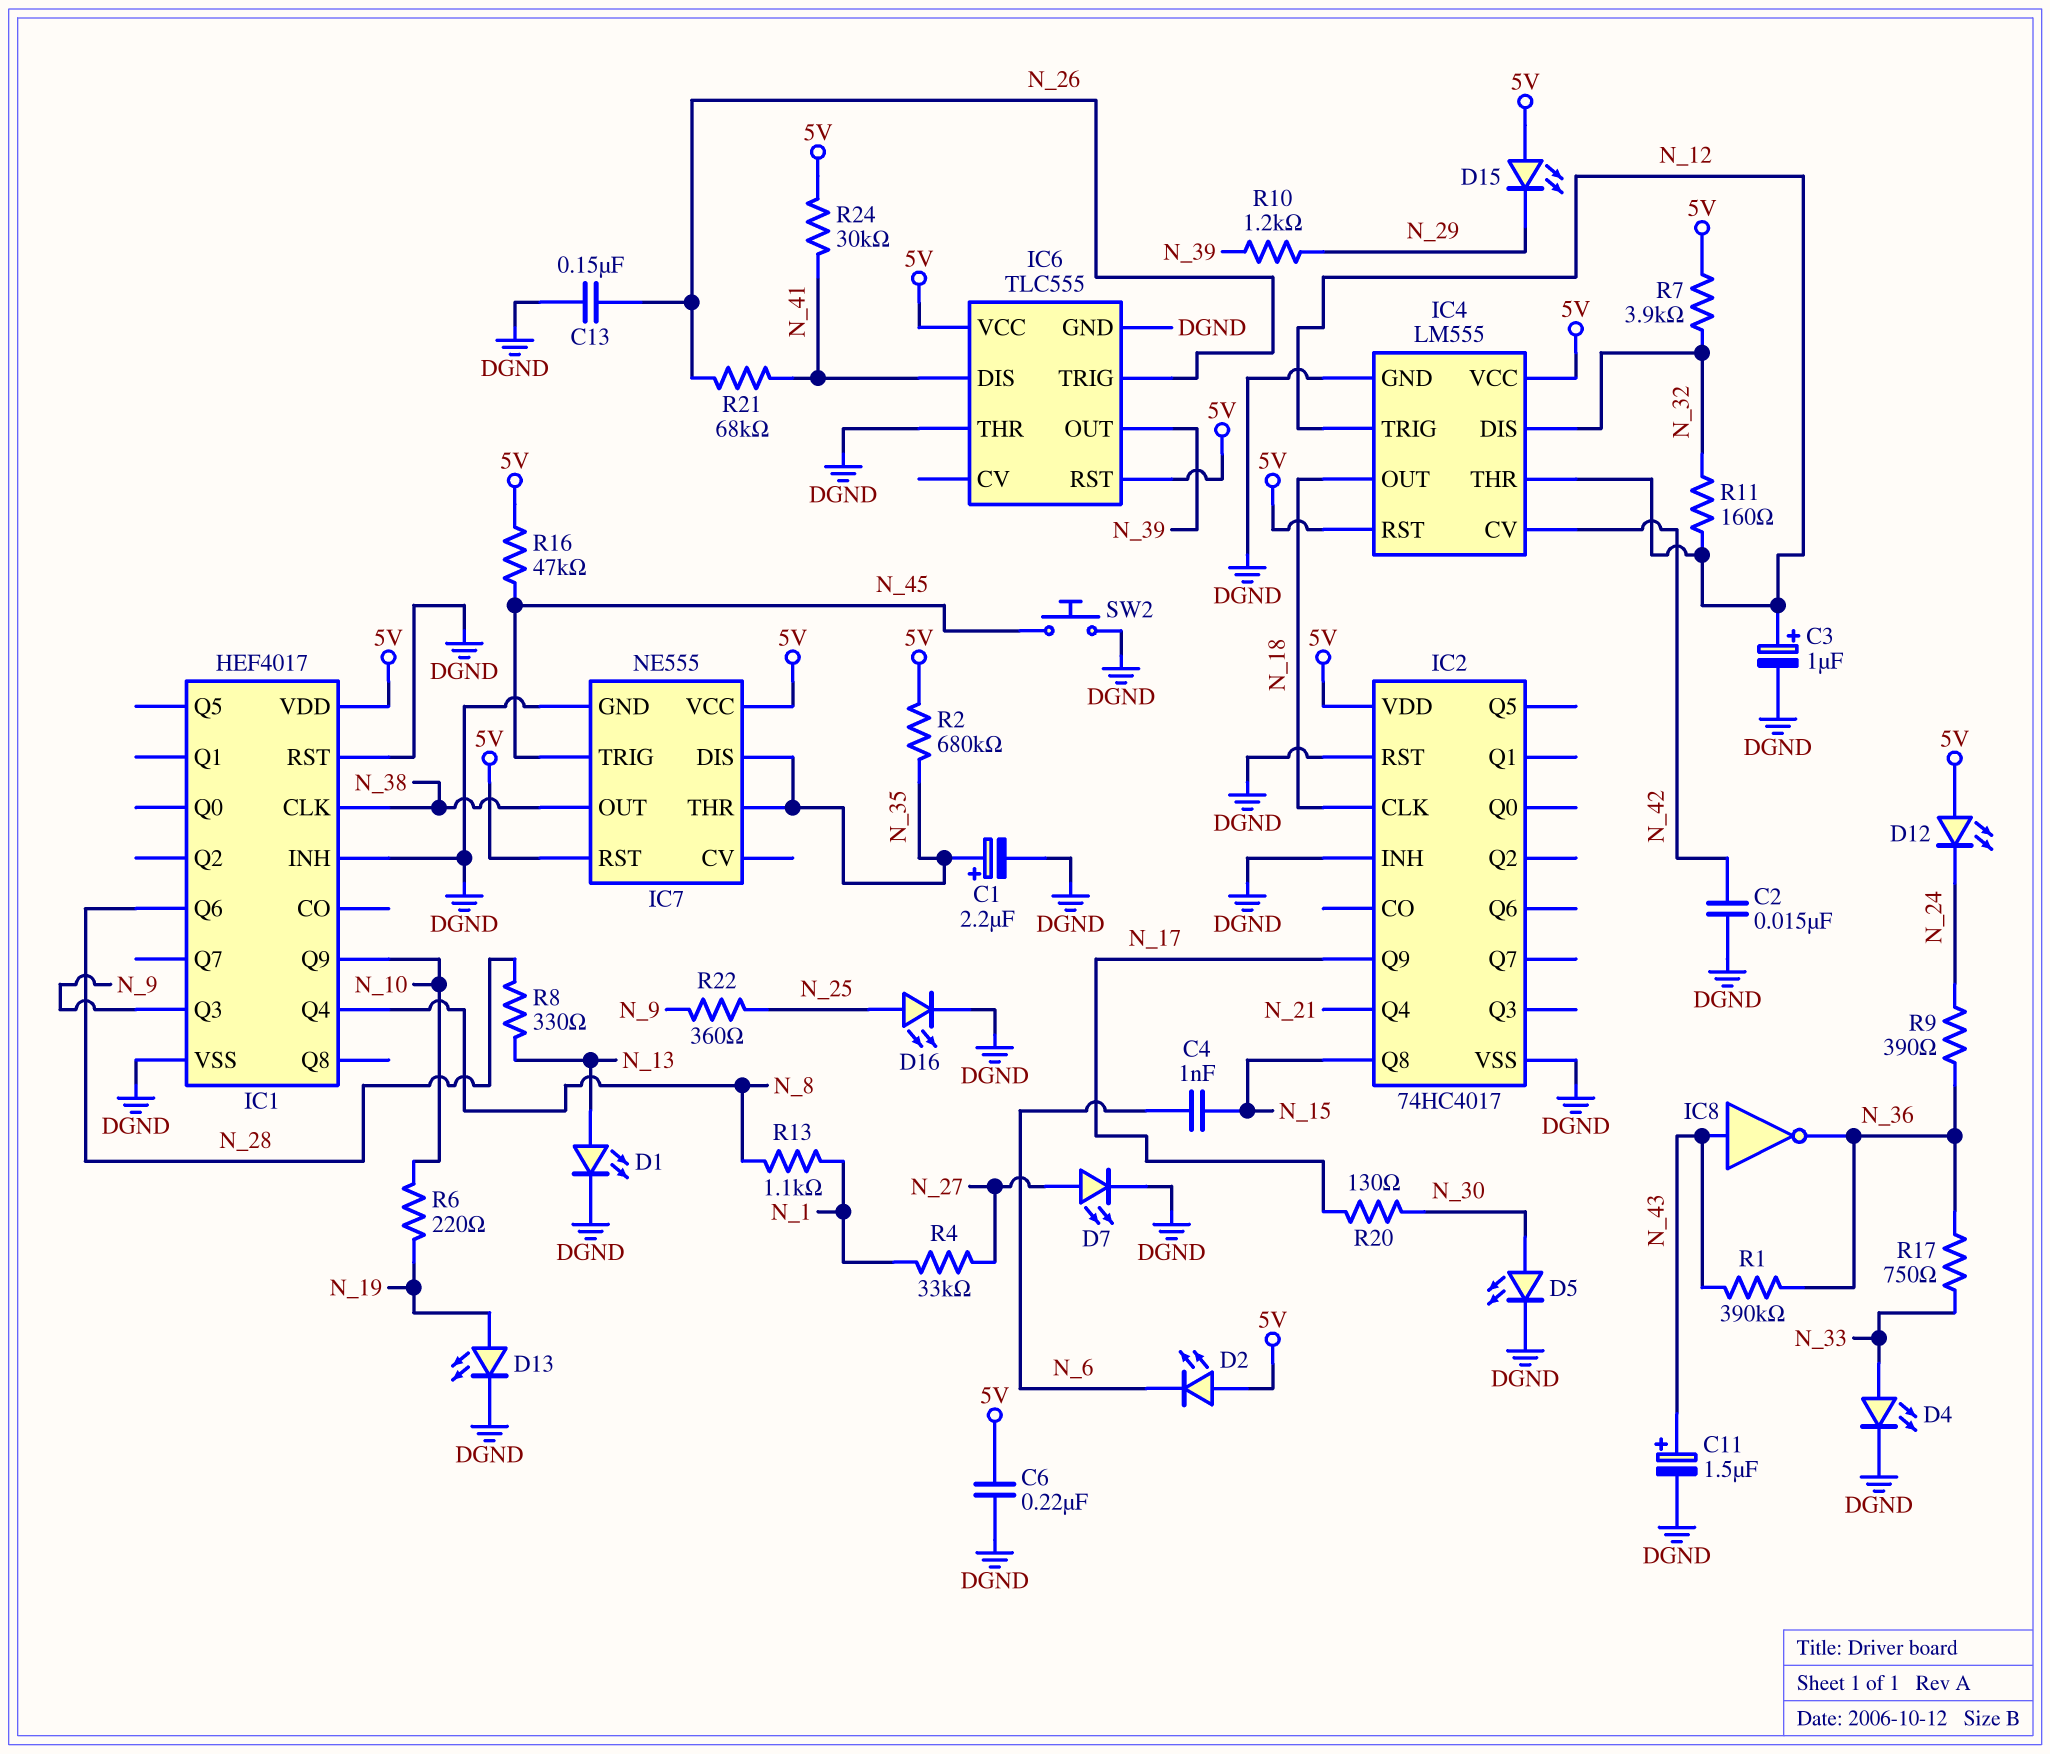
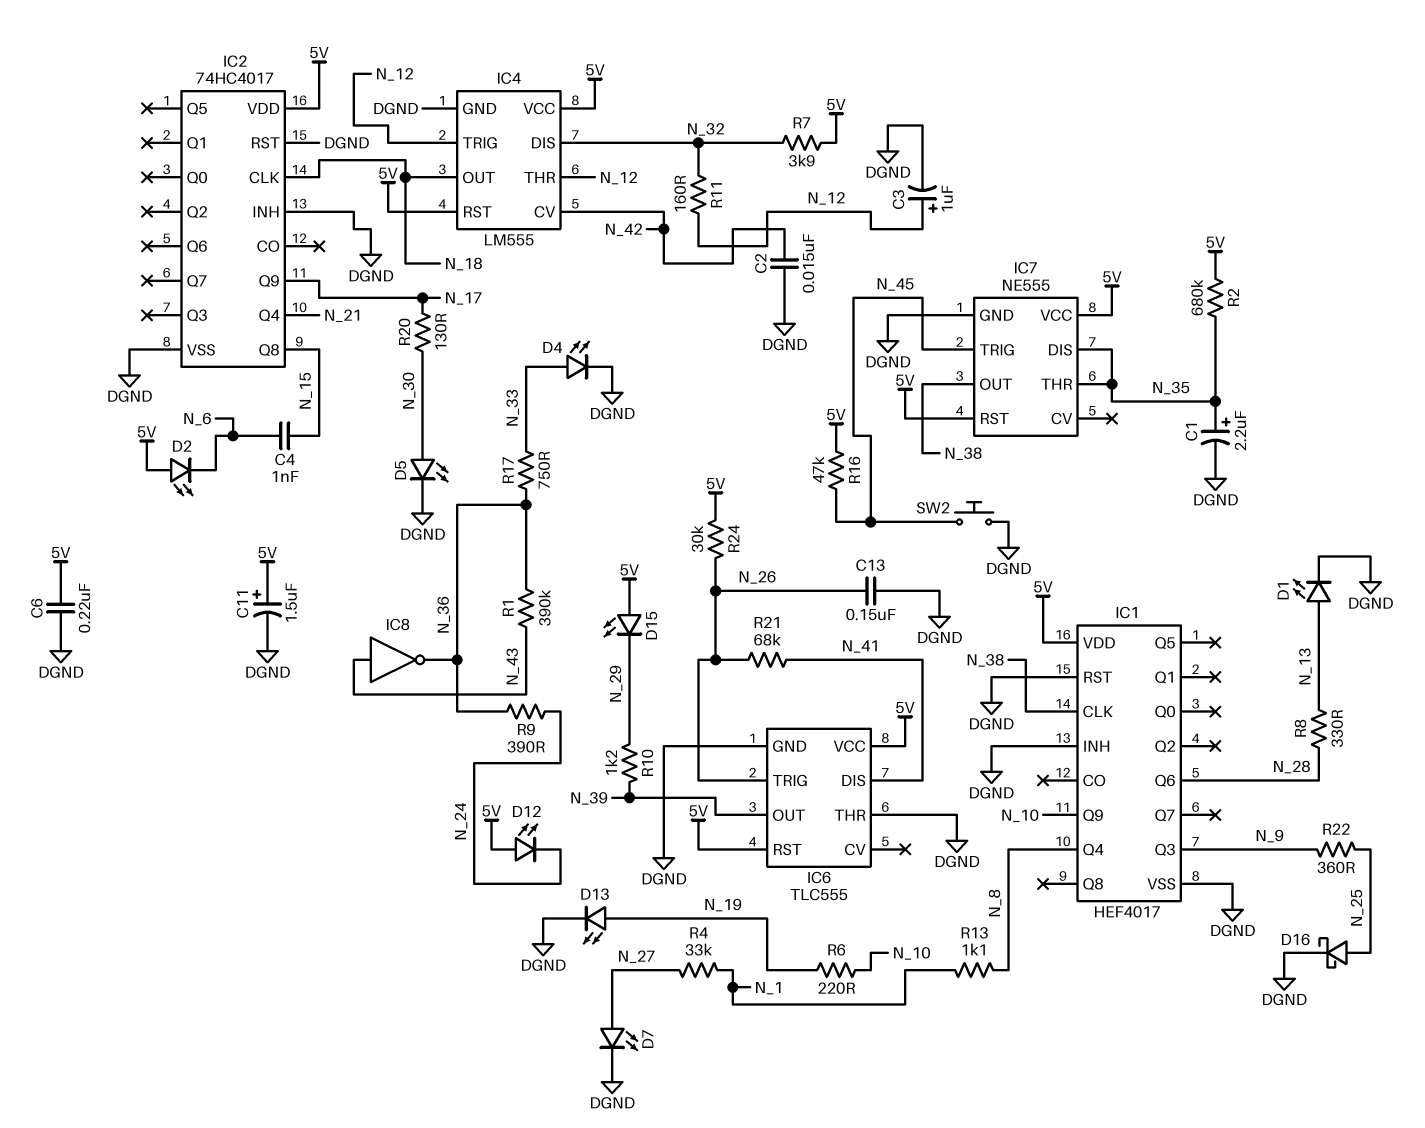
C11: 1.5uF (plus N_43, minus DGND) -> 1.5uF (plus 5V, minus DGND)
D16: LED (A N_25, K DGND) -> schottky (A N_25, K DGND)
R24: 30k (5V, N_41) -> 30k (5V, N_26)

